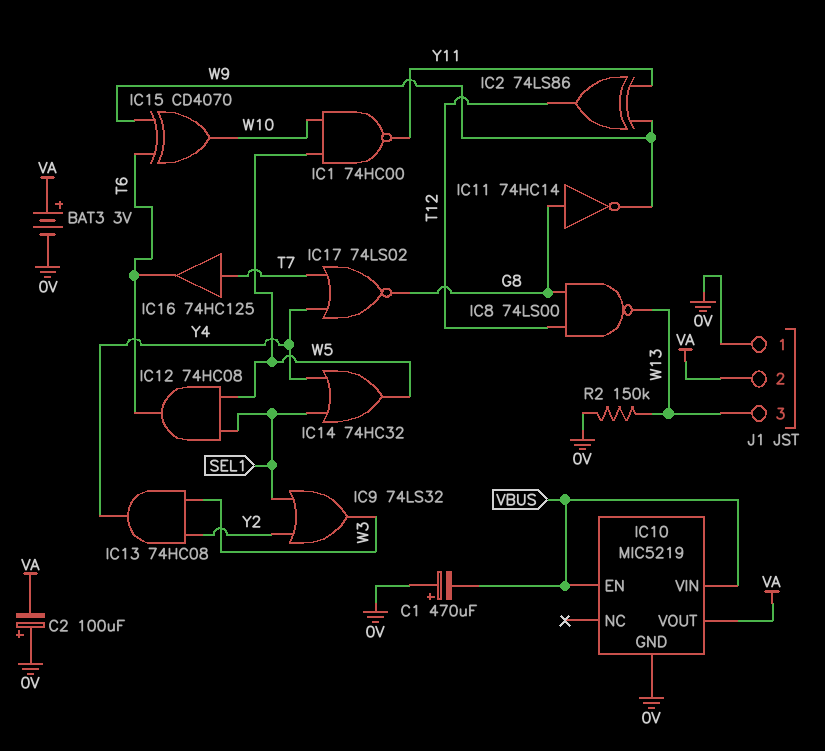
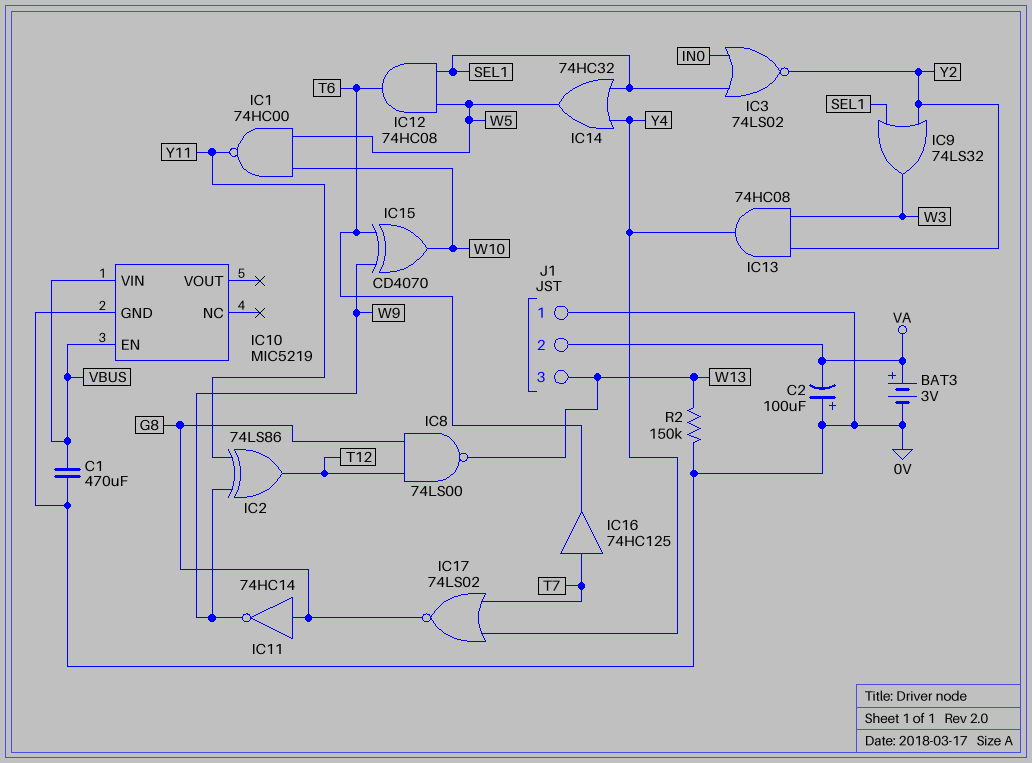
C1: 470uF (plus 0V, minus VBUS) -> 470uF (0V, VBUS)
IC3: none -> NOR 74LS02 (in IN0, in SEL1, out Y2)
IC10 pin VOUT: VA -> none

